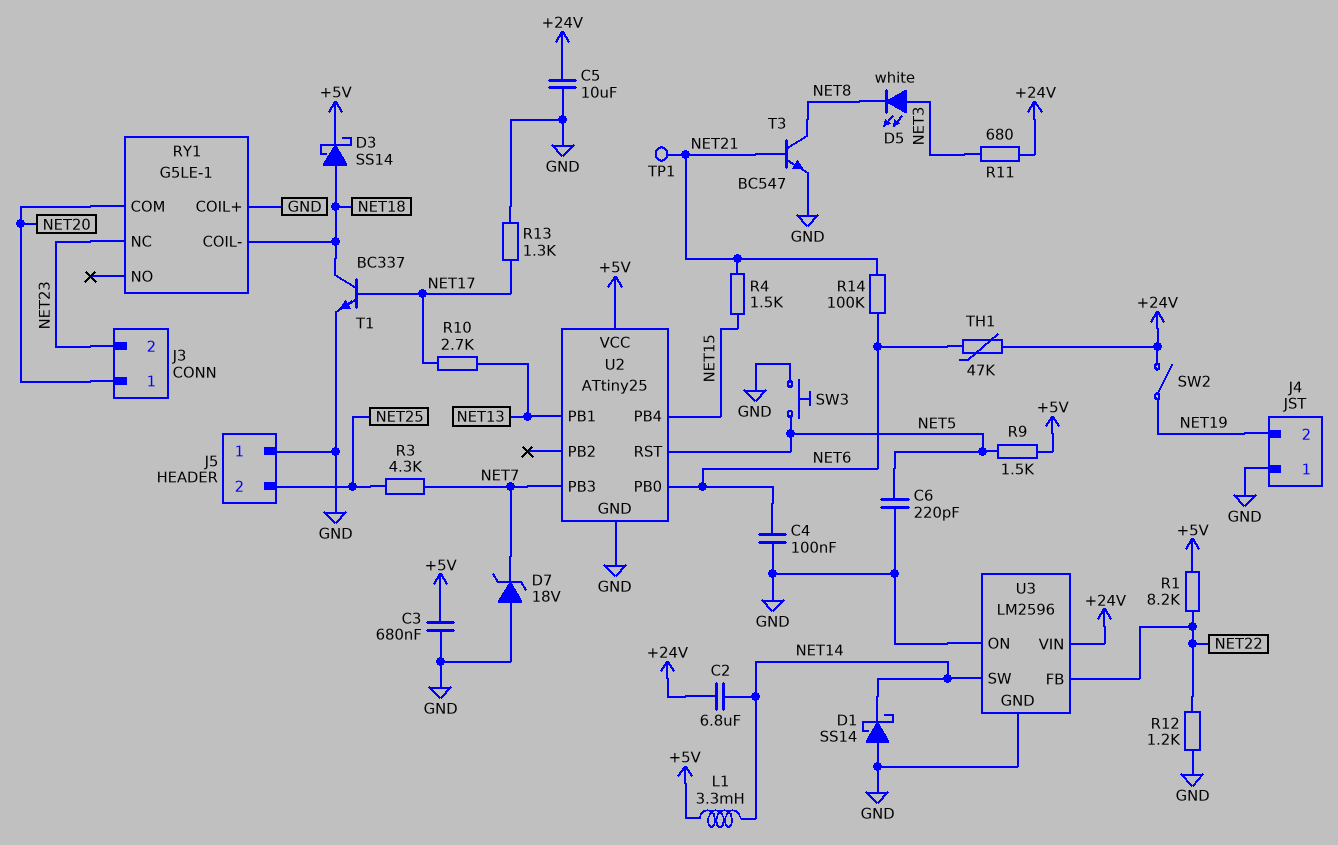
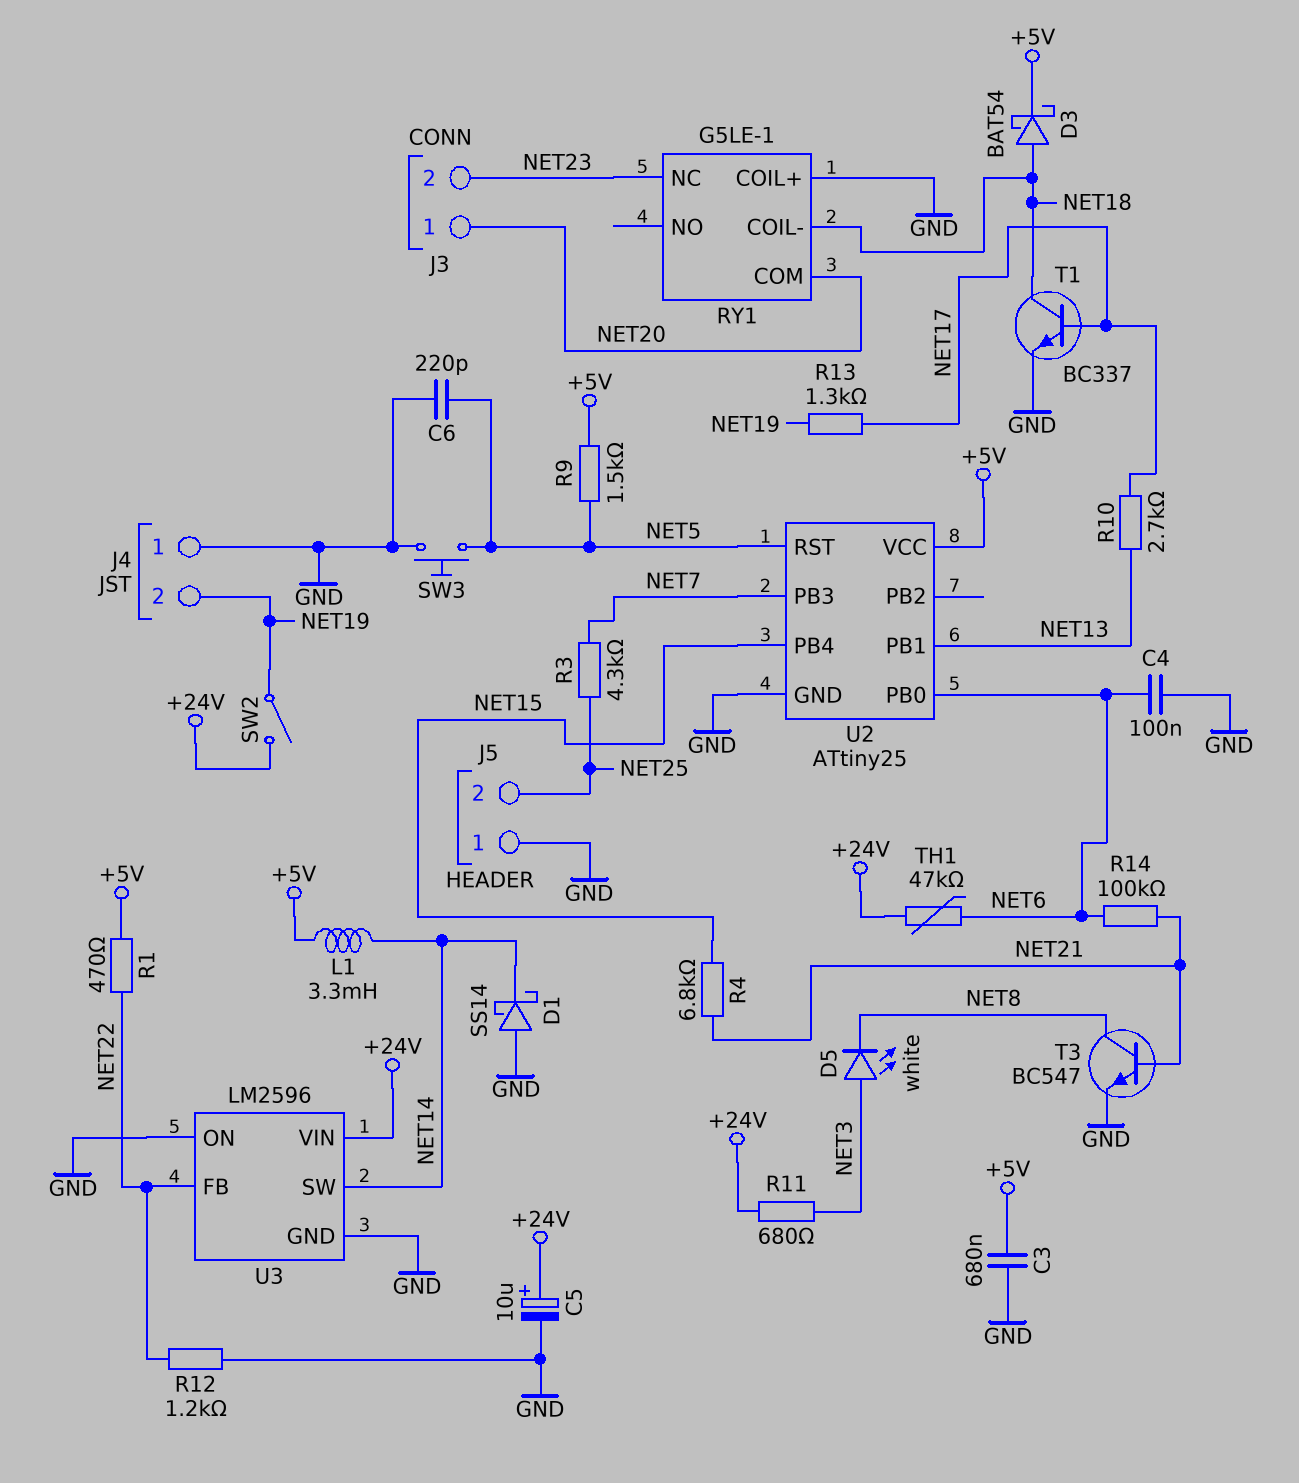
C2: 6.8uF (+24V, NET14) -> none
C5: 10uF (+24V, GND) -> 10uF (plus +24V, minus GND)
D3: schottky SS14 (A NET18, K +5V) -> schottky BAT54 (A NET18, K +5V)
D7: zener 18V (A GND, K NET7) -> none
R1: 8.2k (+5V, NET22) -> 470 (+5V, NET22)
R4: 1.5k (NET15, NET21) -> 6.8k (NET15, NET21)
R13: 1.3k (GND, NET17) -> 1.3k (NET17, NET19)
TP1: test point (NET21) -> none

